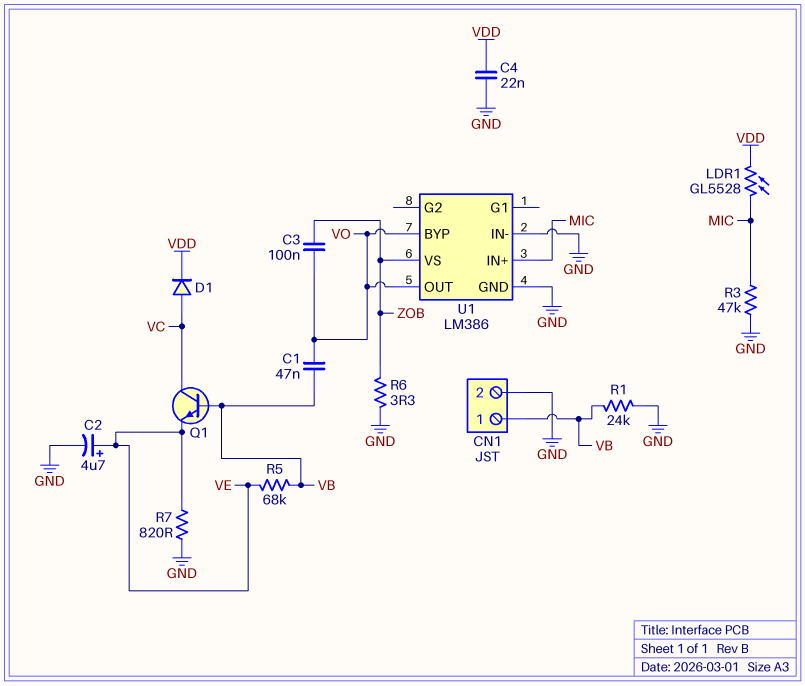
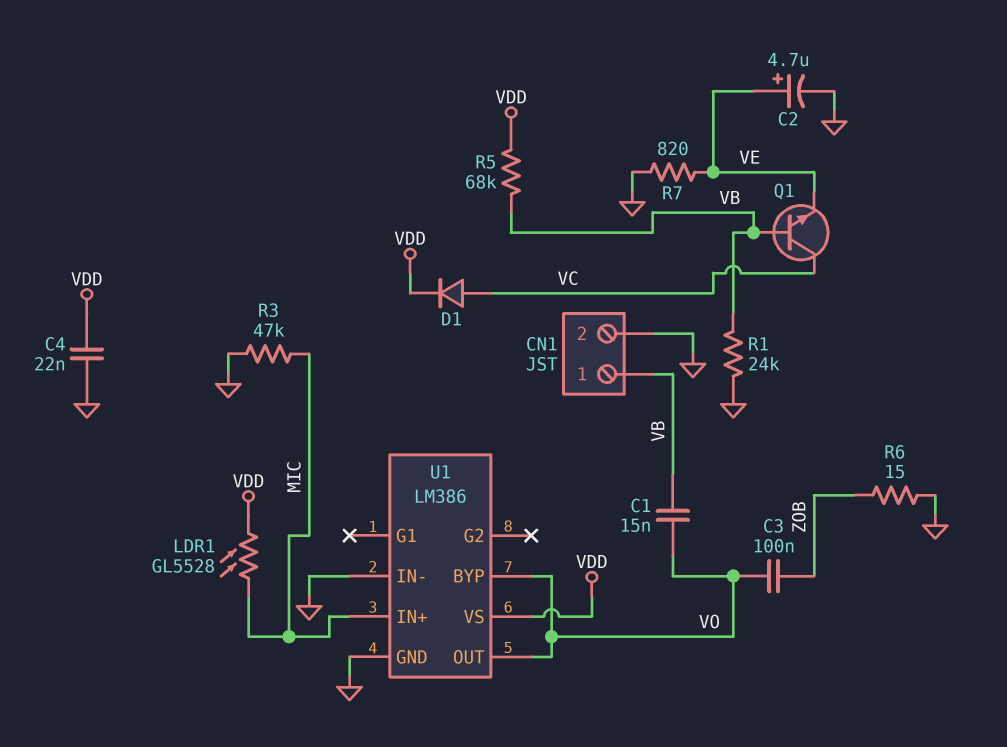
C1: 47nF (VB, VO) -> 15nF (VB, VO)
R5: 68k (VB, VE) -> 68k (VB, VDD)
R6: 3.3 (GND, ZOB) -> 15 (GND, ZOB)
U1 pin VS: ZOB -> VDD

